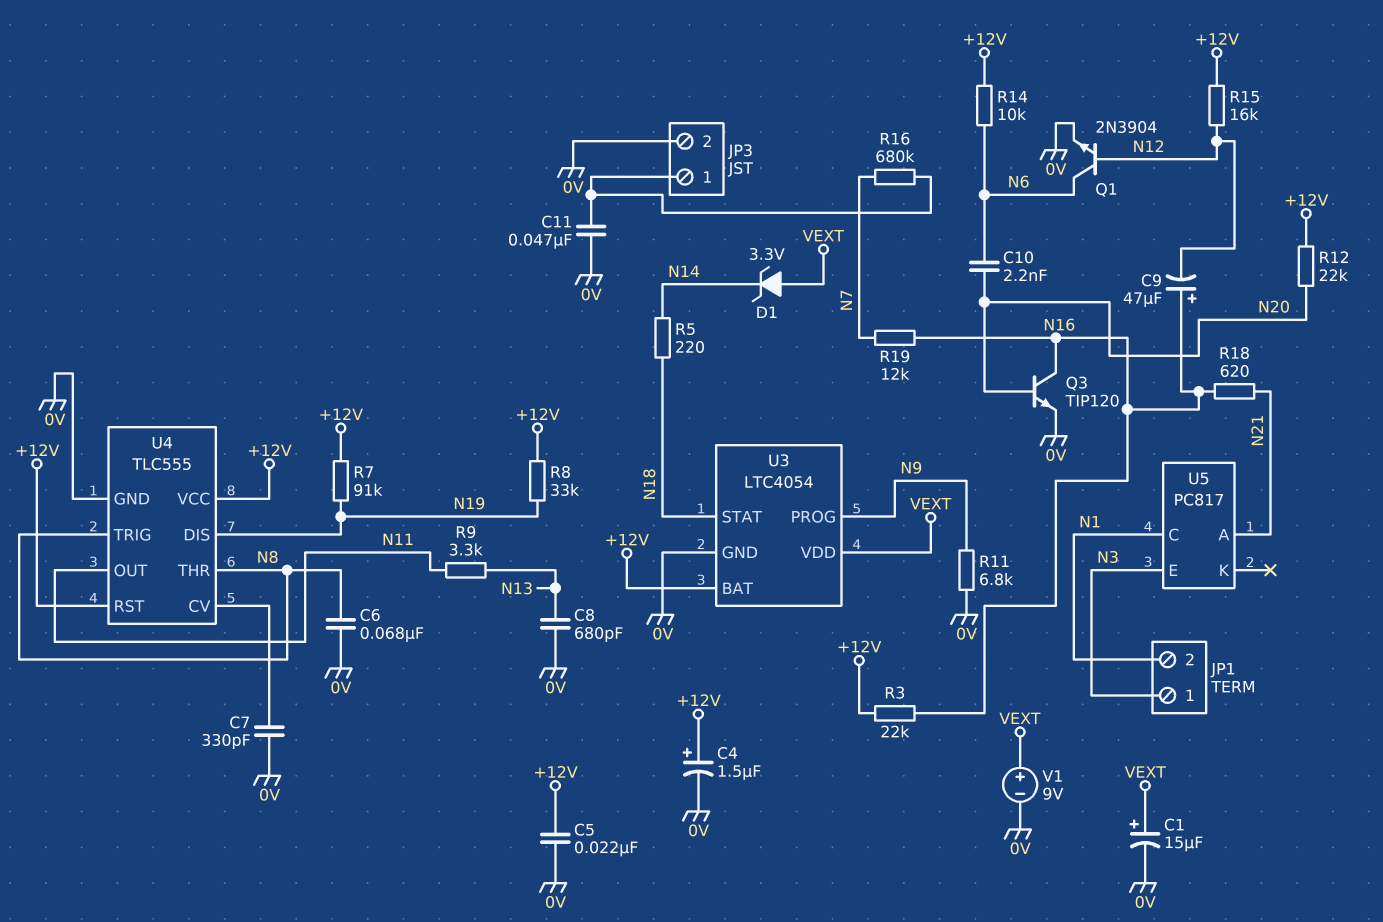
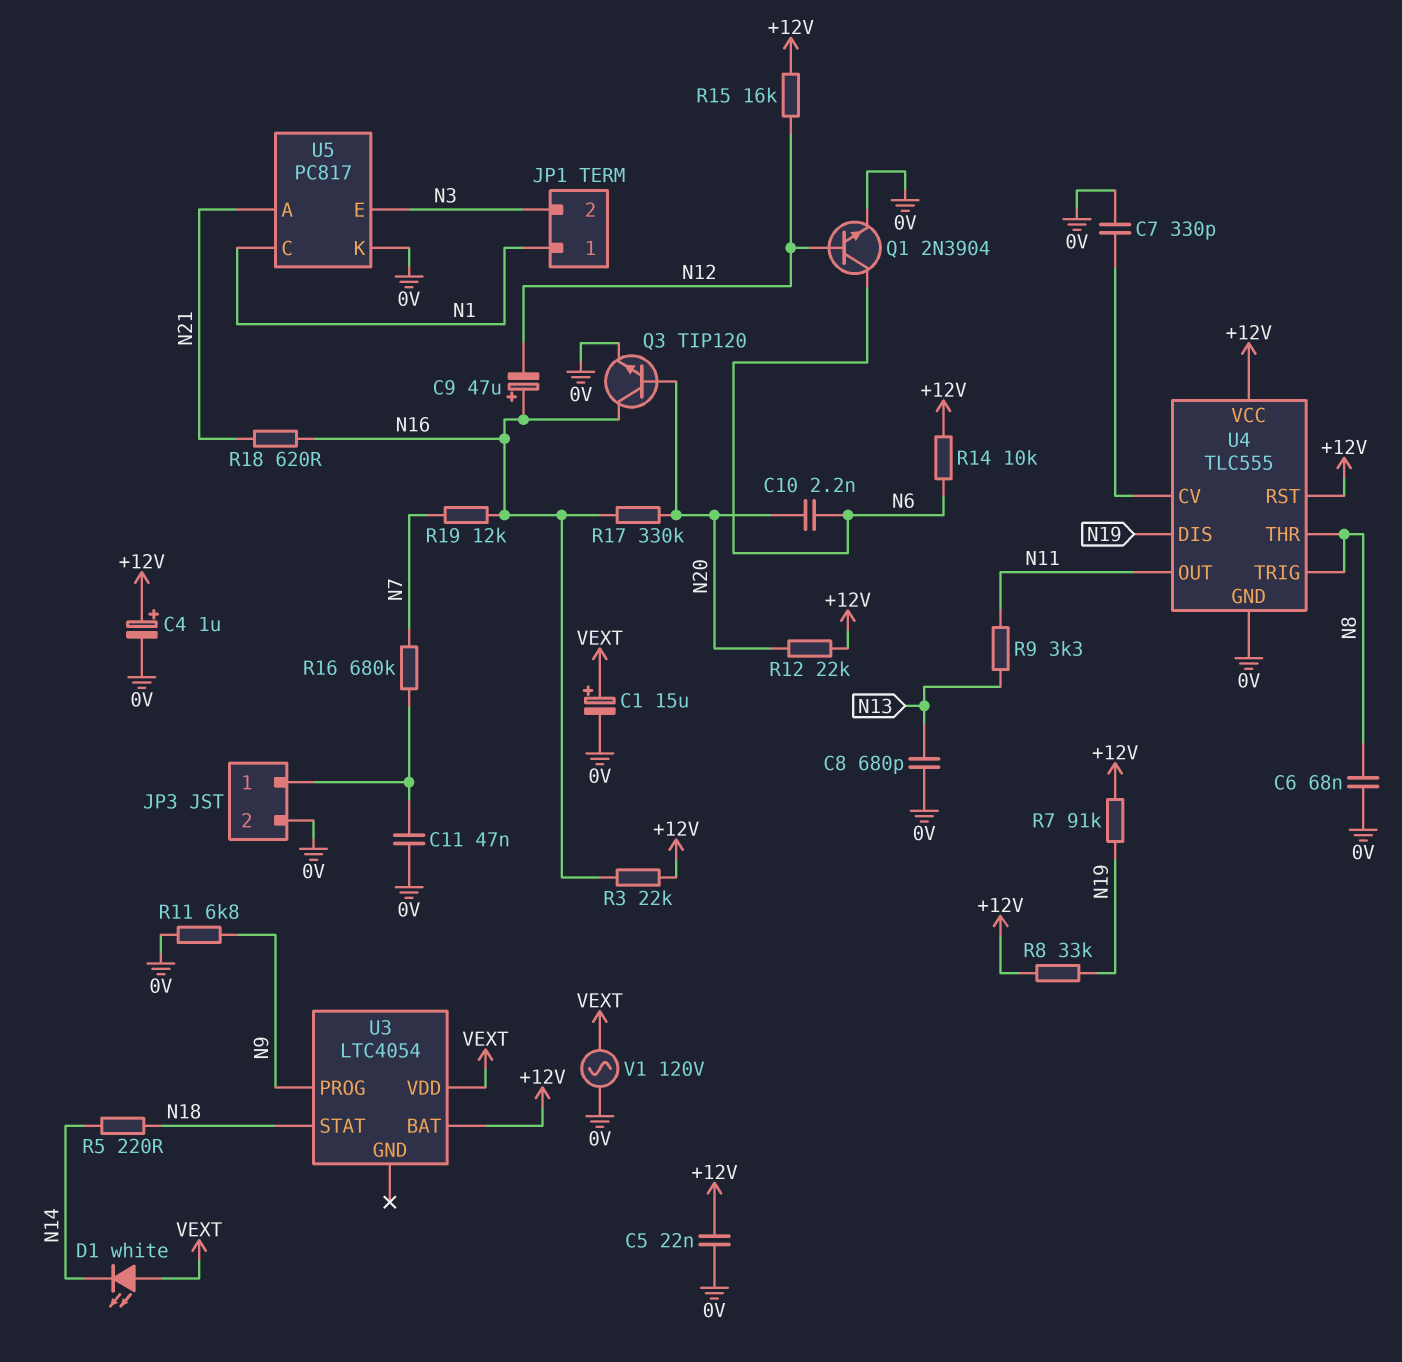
C4: 1.5uF (plus +12V, minus 0V) -> 1uF (plus +12V, minus 0V)
D1: zener 3.3V (A VEXT, K N14) -> LED white (A VEXT, K N14)
JP1 pin 1: N3 -> N1
JP1 pin 2: N1 -> N3
R17: none -> 330k (N16, N20)
U3 pin GND: 0V -> none
U5 pin K: none -> 0V
V1: 9V (plus VEXT, minus 0V) -> AC 120V (0V, VEXT)

